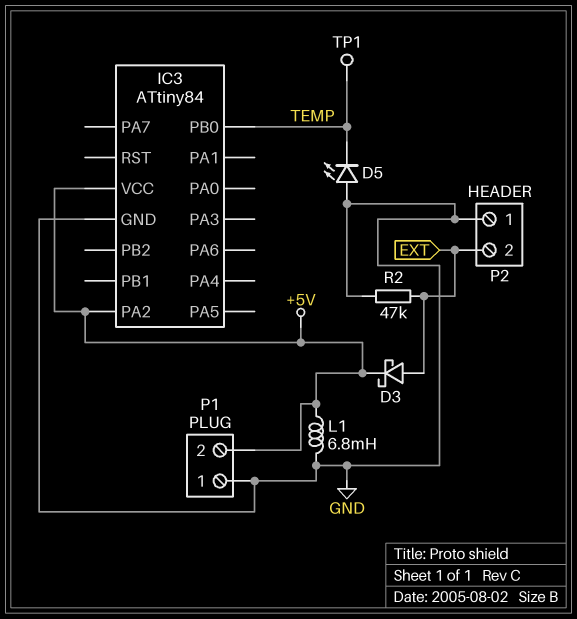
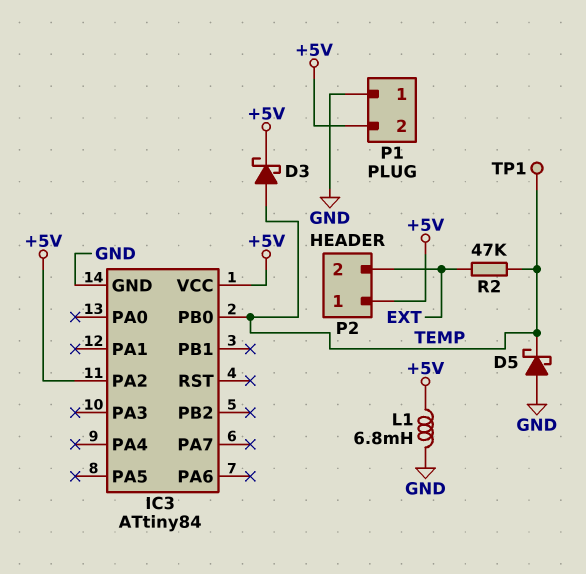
D3: schottky (A EXT, K +5V) -> schottky (A TEMP, K +5V)
D5: LED (A GND, K TEMP) -> schottky (A GND, K TEMP)
P2 pin 1: GND -> +5V
R2: 47k (EXT, GND) -> 47k (EXT, TEMP)

